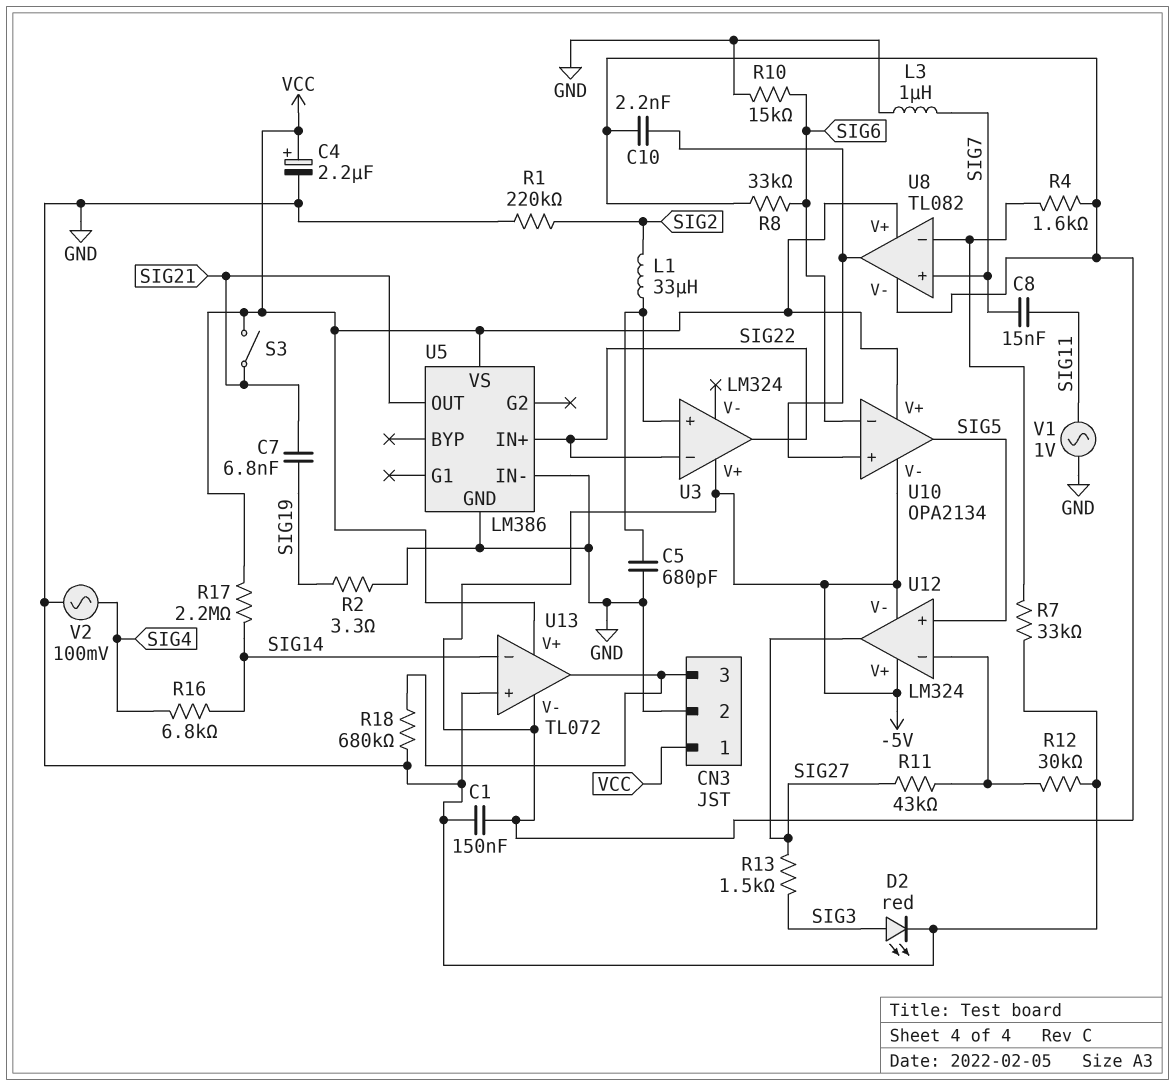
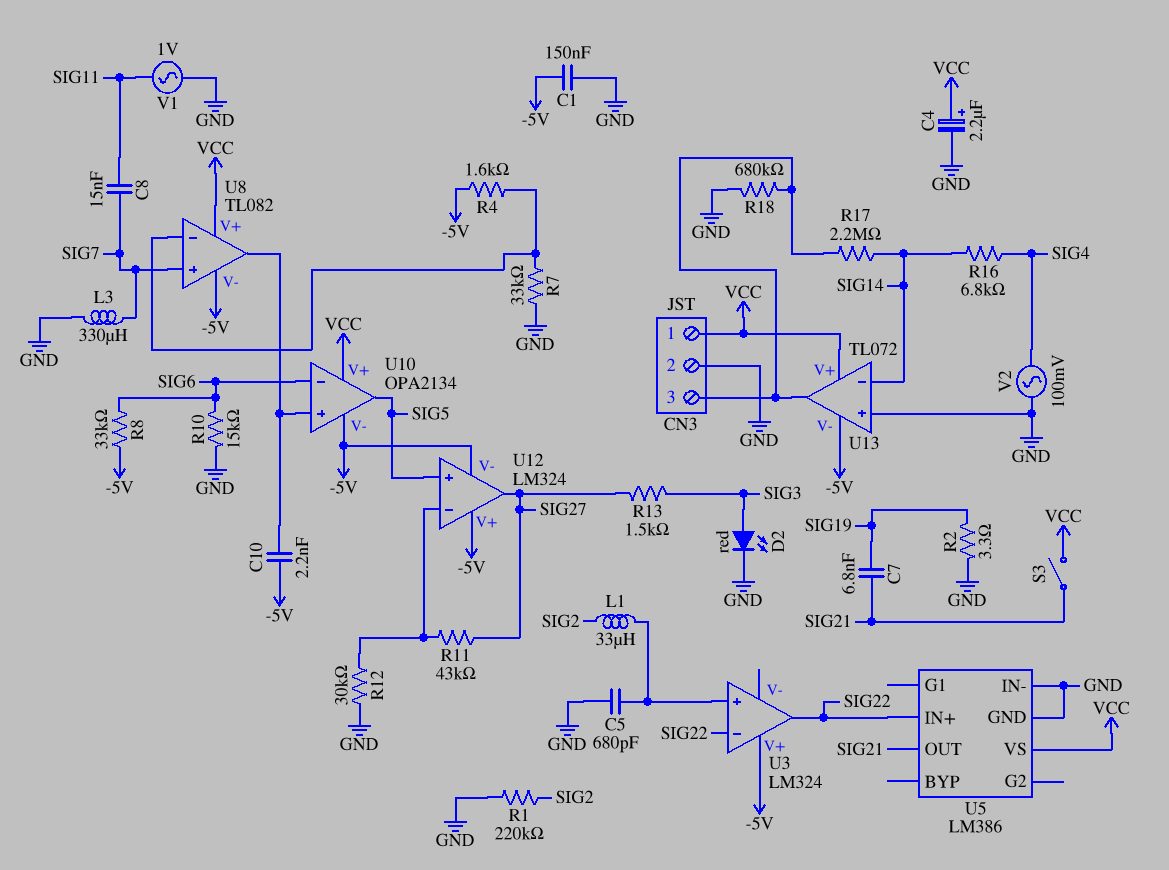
L3: 1uH (GND, SIG7) -> 330uH (GND, SIG7)
R17: 2.2M (SIG14, VCC) -> 2.2M (CN3/3, SIG14)

